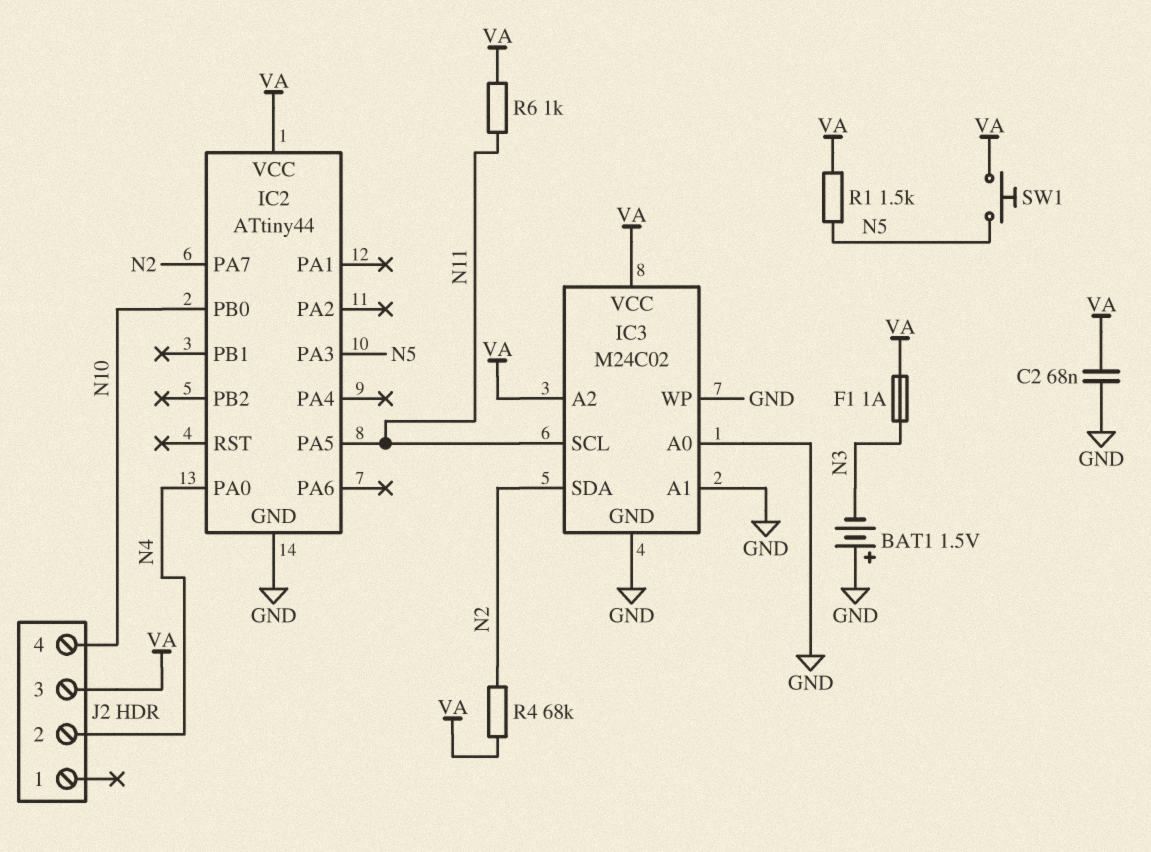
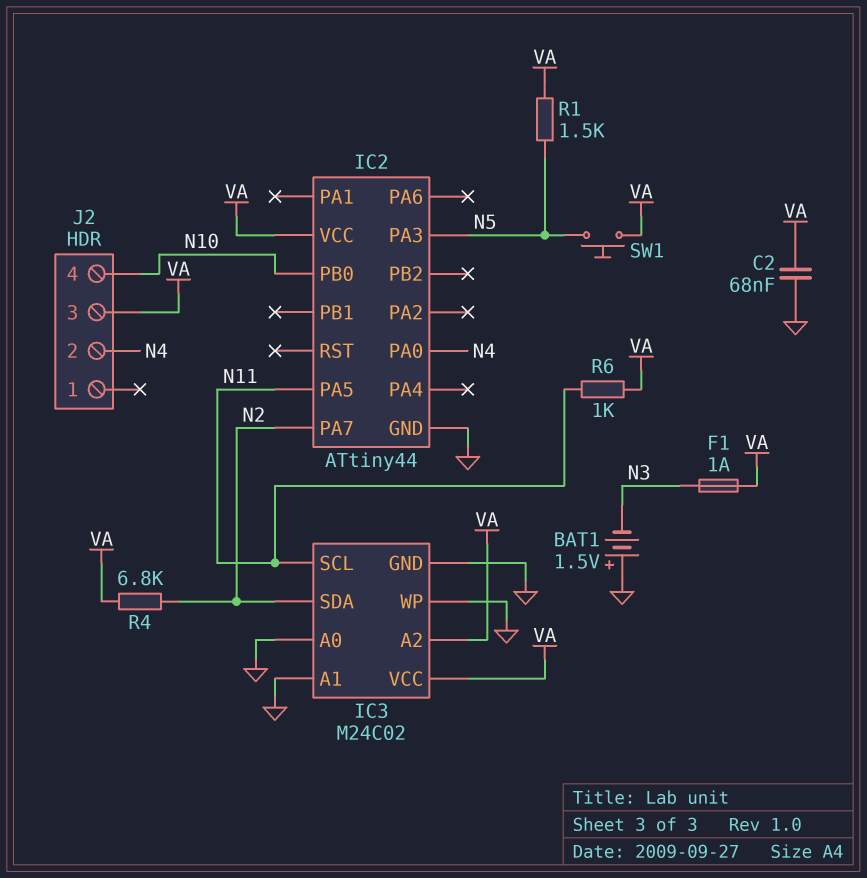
R4: 68k (N2, VA) -> 6.8k (N2, VA)

